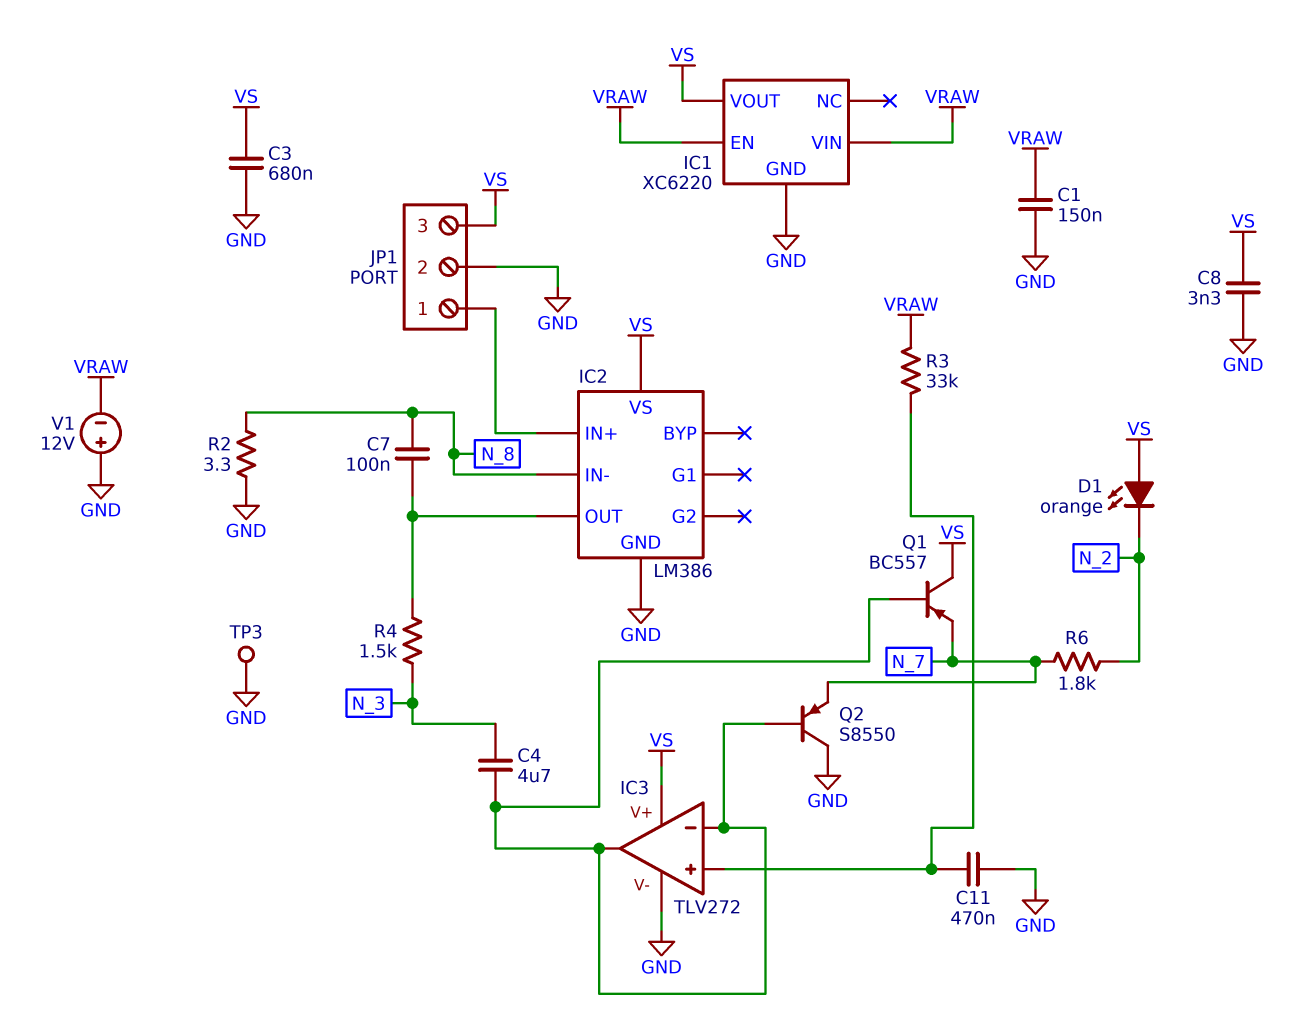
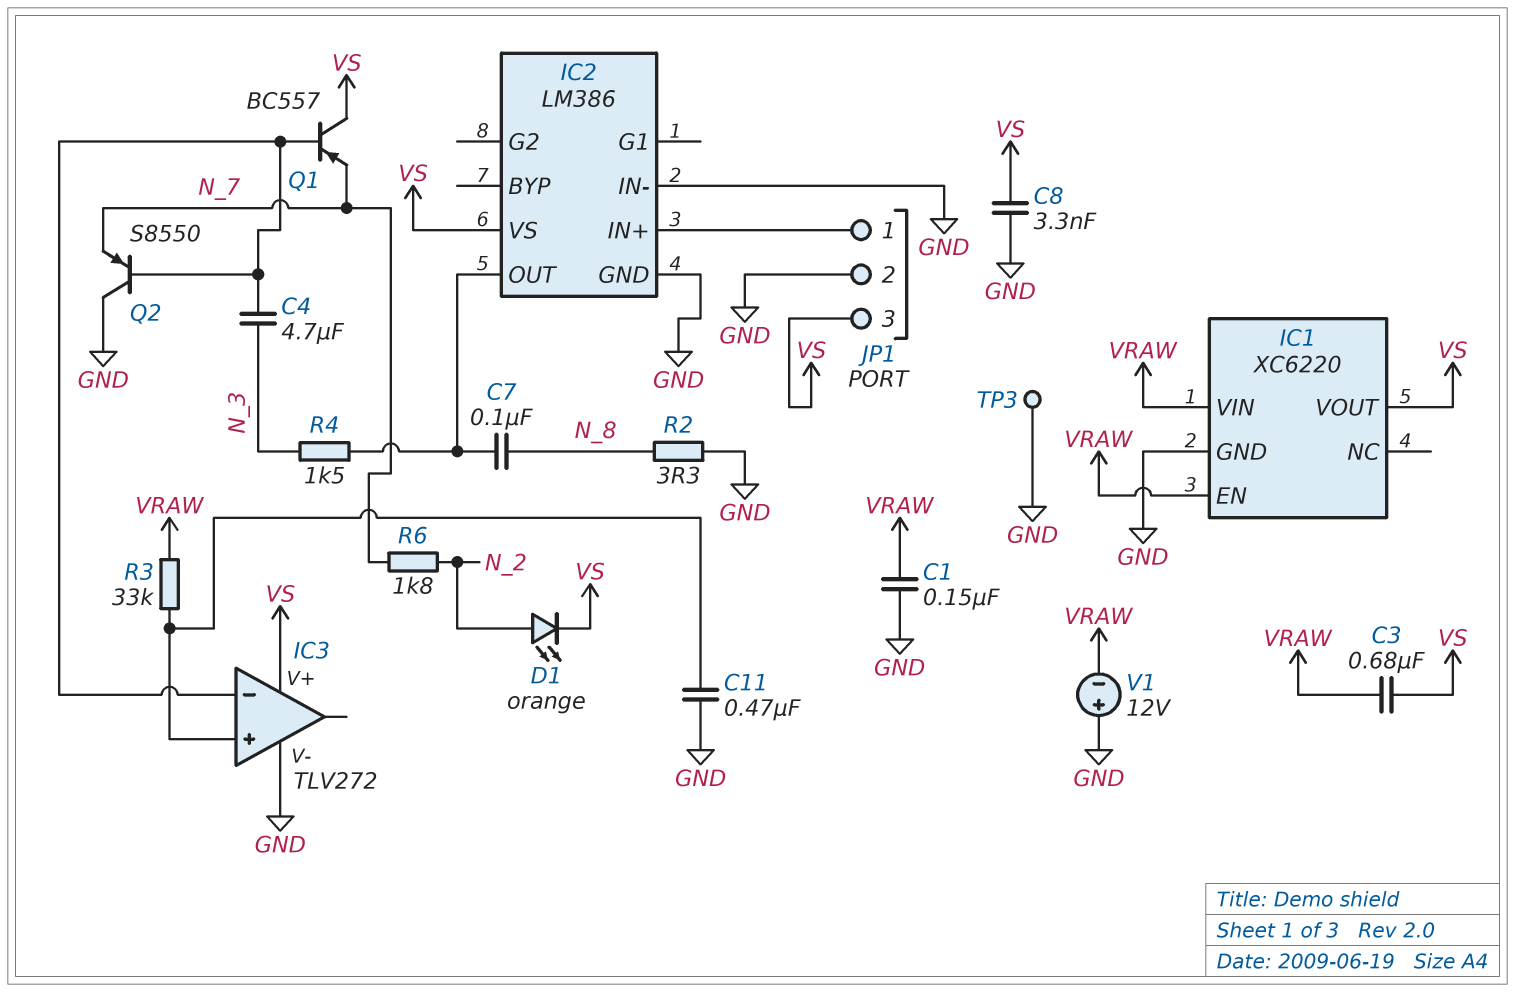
C3: 680nF (GND, VS) -> 680nF (VRAW, VS)
D1: LED orange (A VS, K N_2) -> LED orange (A N_2, K VS)
IC2 pin IN-: N_8 -> GND
IC3 pin out: IC3/in- -> none

